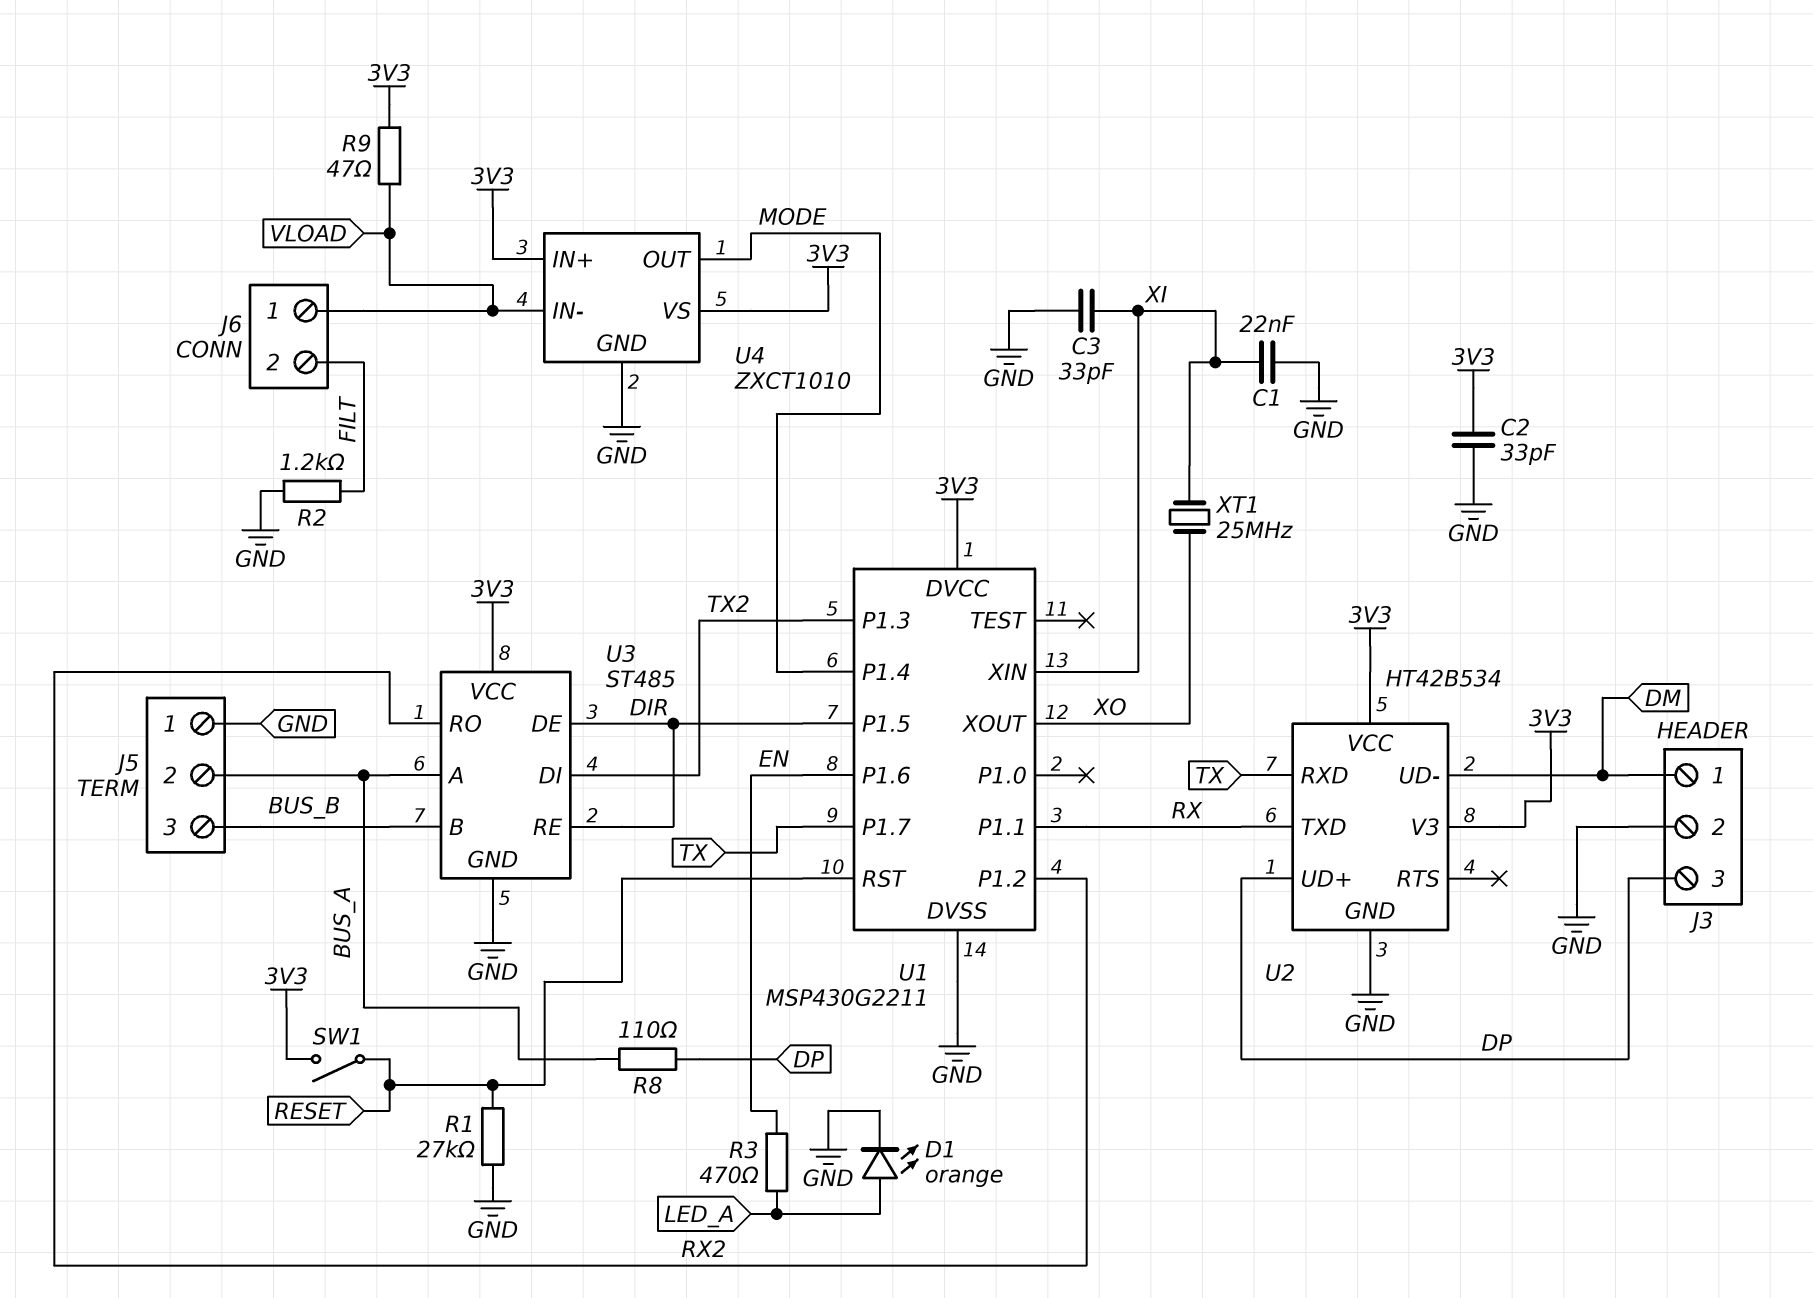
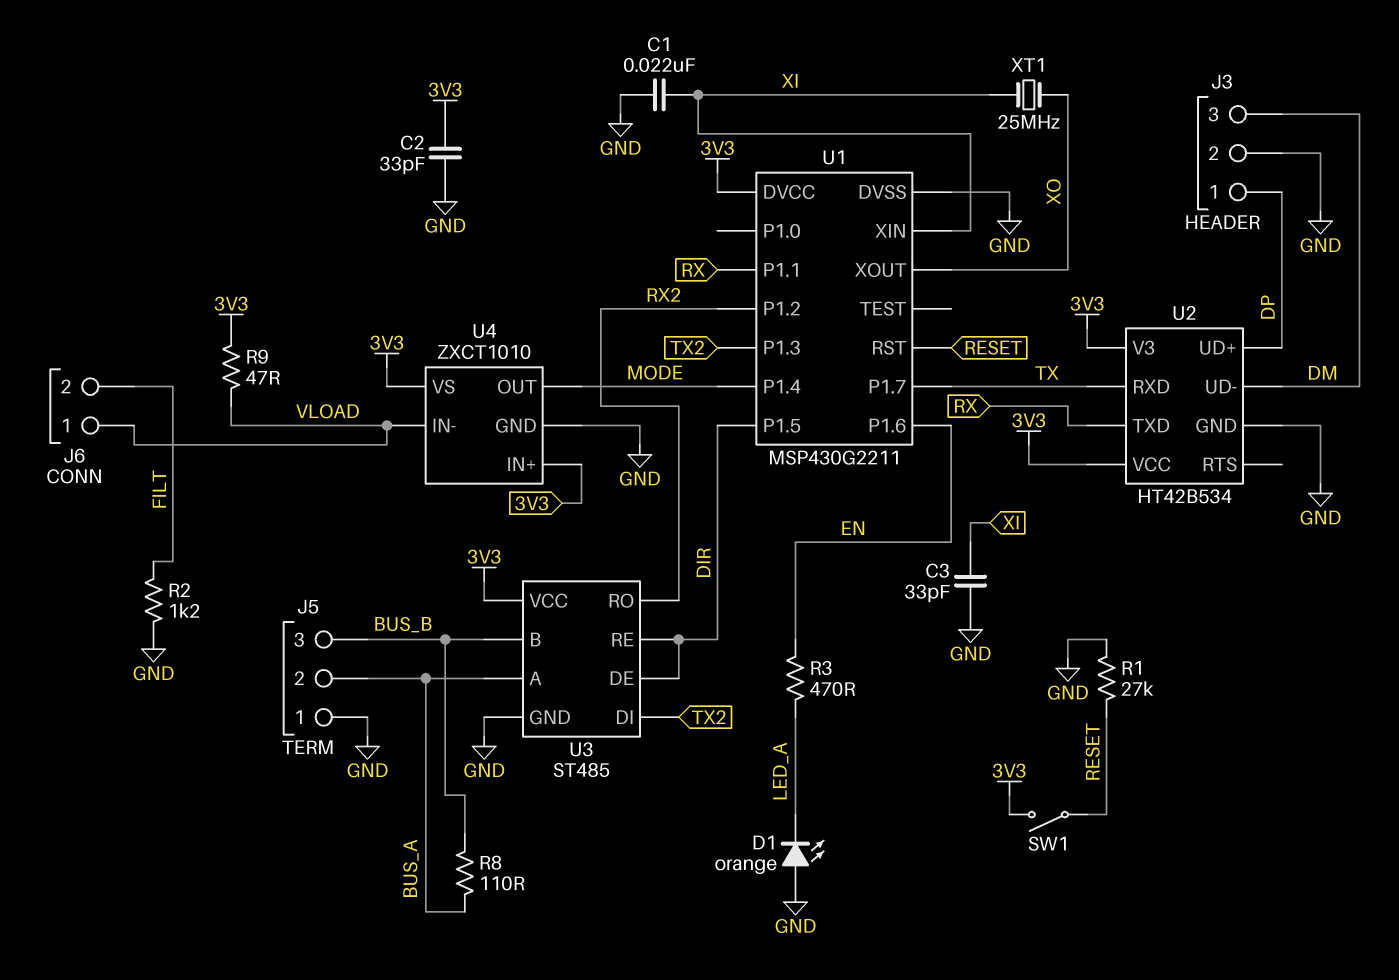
D1: LED orange (A LED_A, K GND) -> LED orange (A GND, K LED_A)
J3 pin 1: DM -> DP
J3 pin 3: DP -> DM
R8: 110 (BUS_A, DP) -> 110 (BUS_A, BUS_B)

